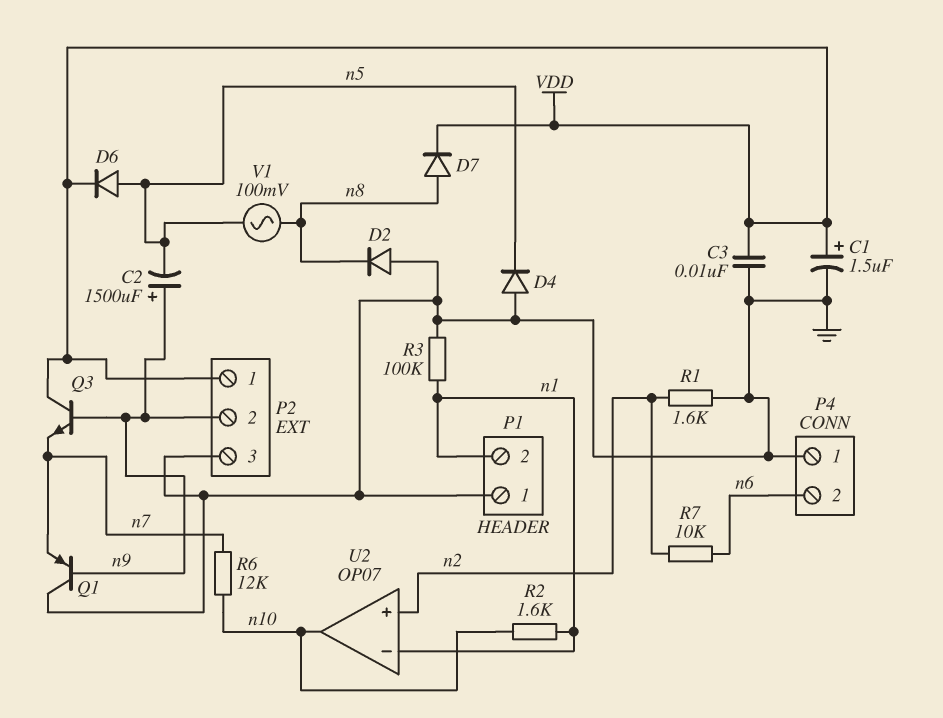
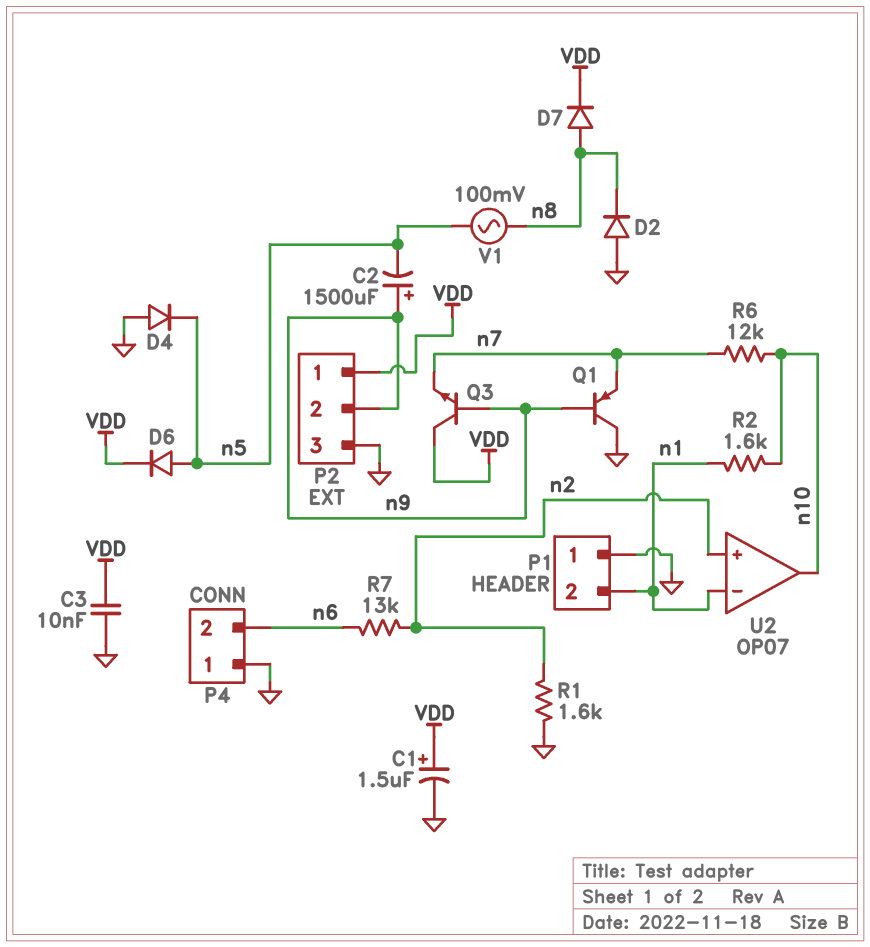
R3: 100k (GND, n1) -> none
R7: 10k (n2, n6) -> 13k (n2, n6)

